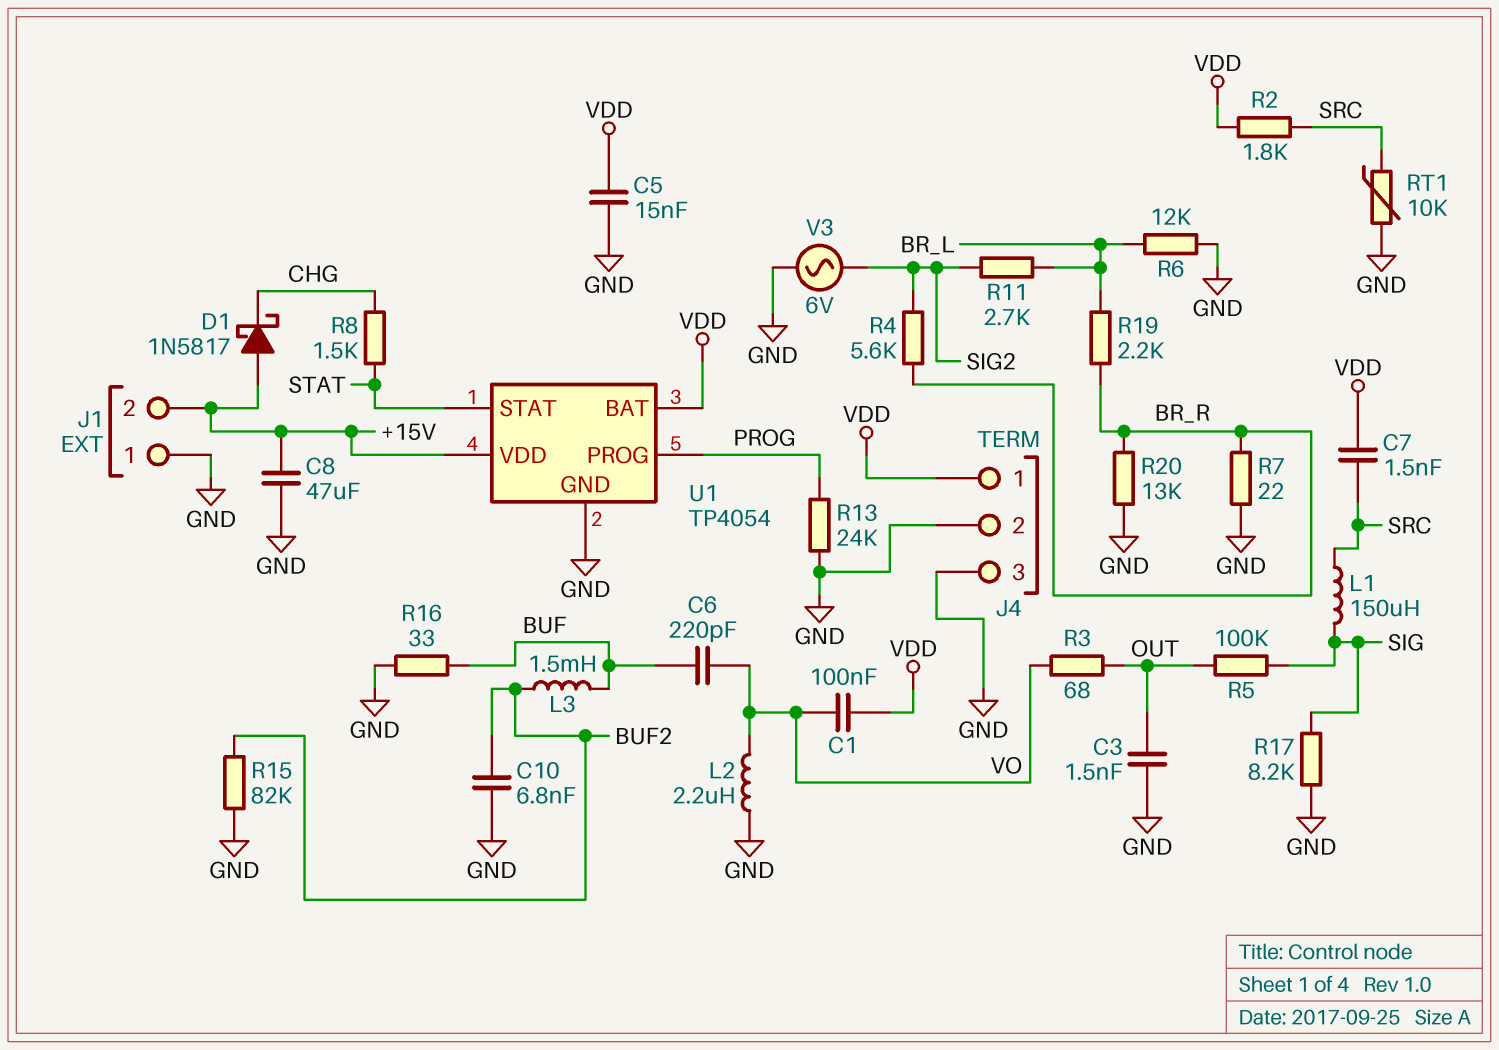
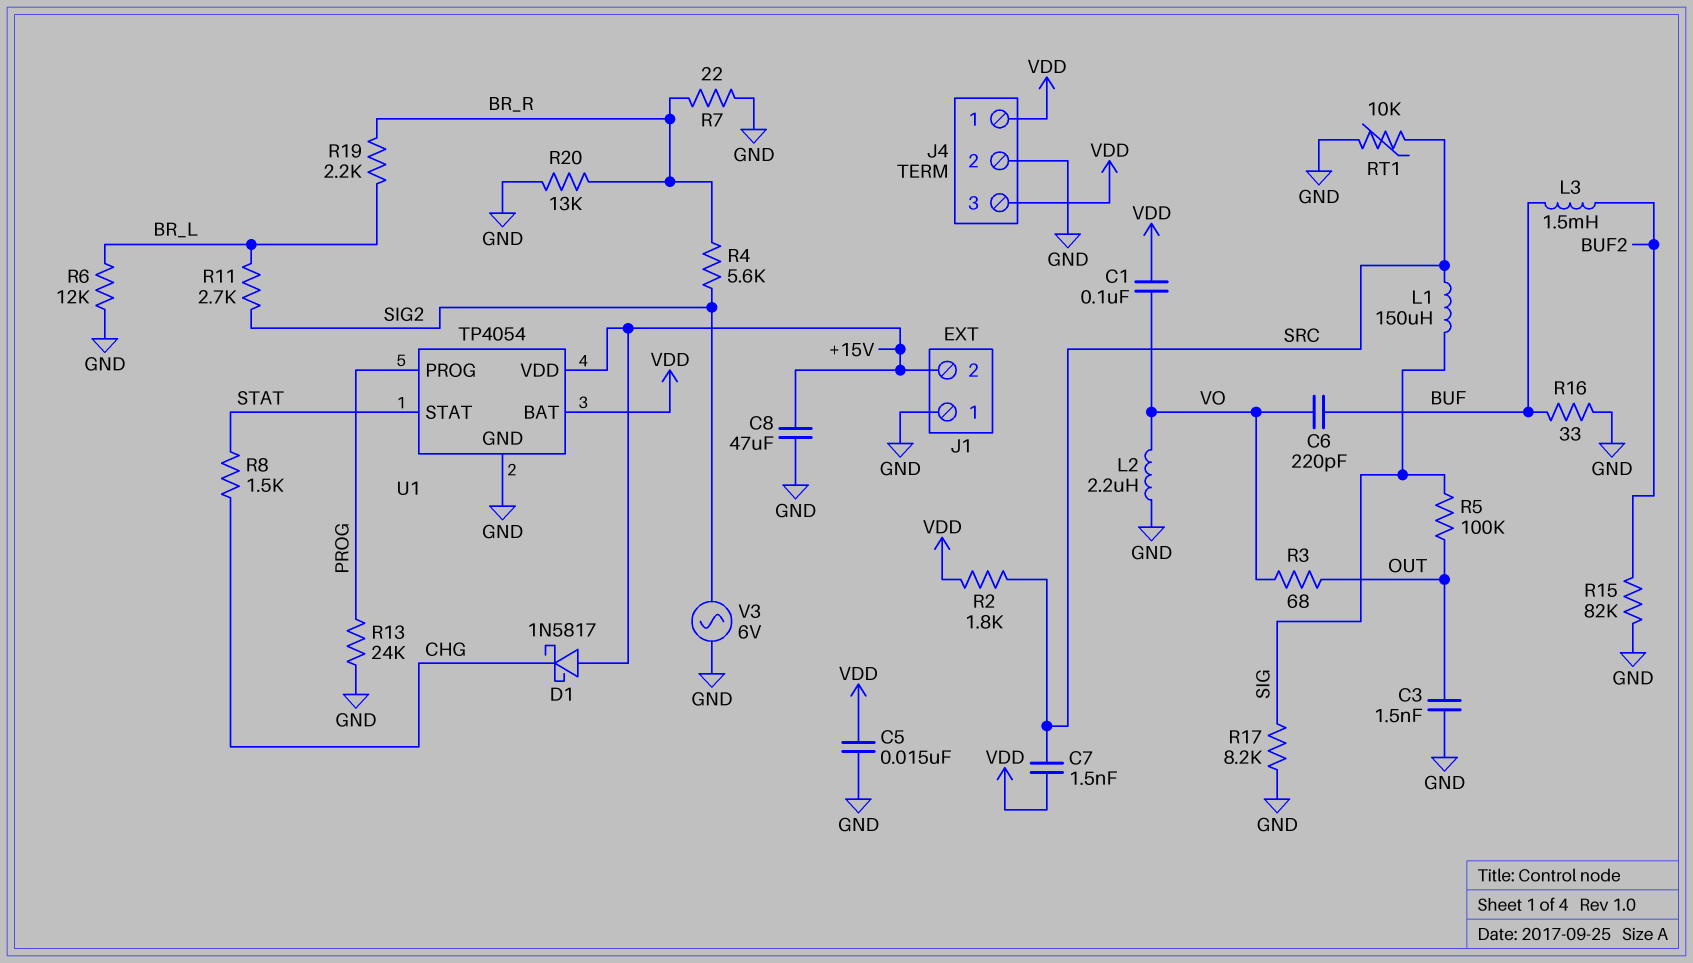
C10: 6.8nF (BUF2, GND) -> none
J4 pin 3: GND -> VDD

